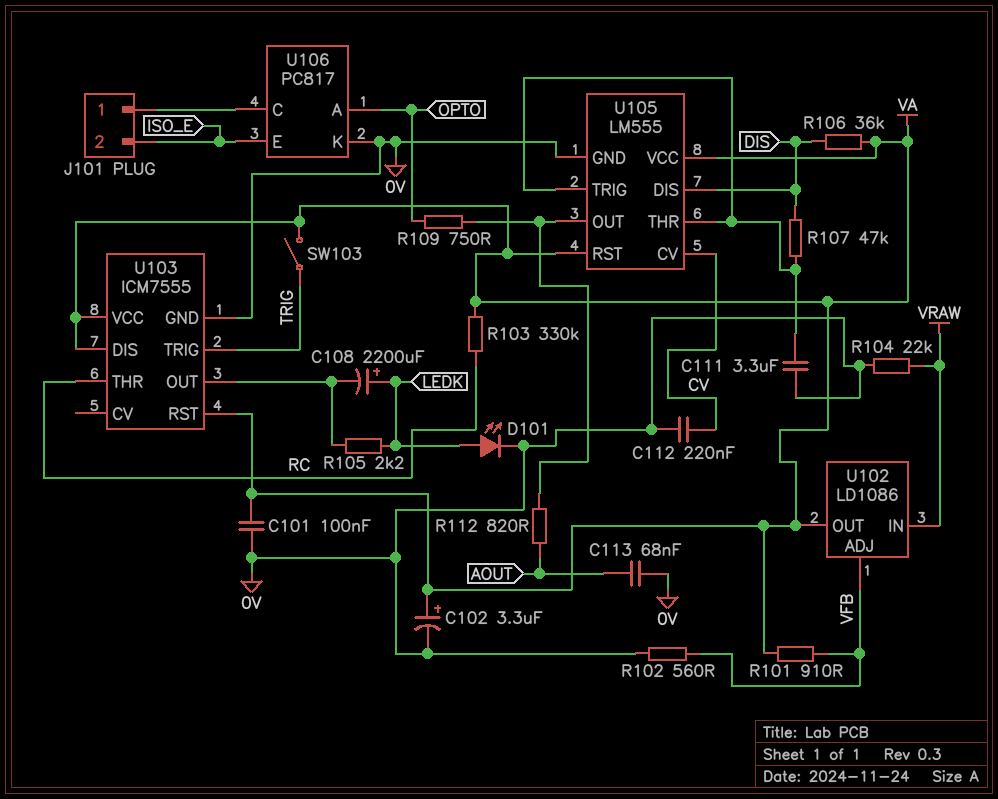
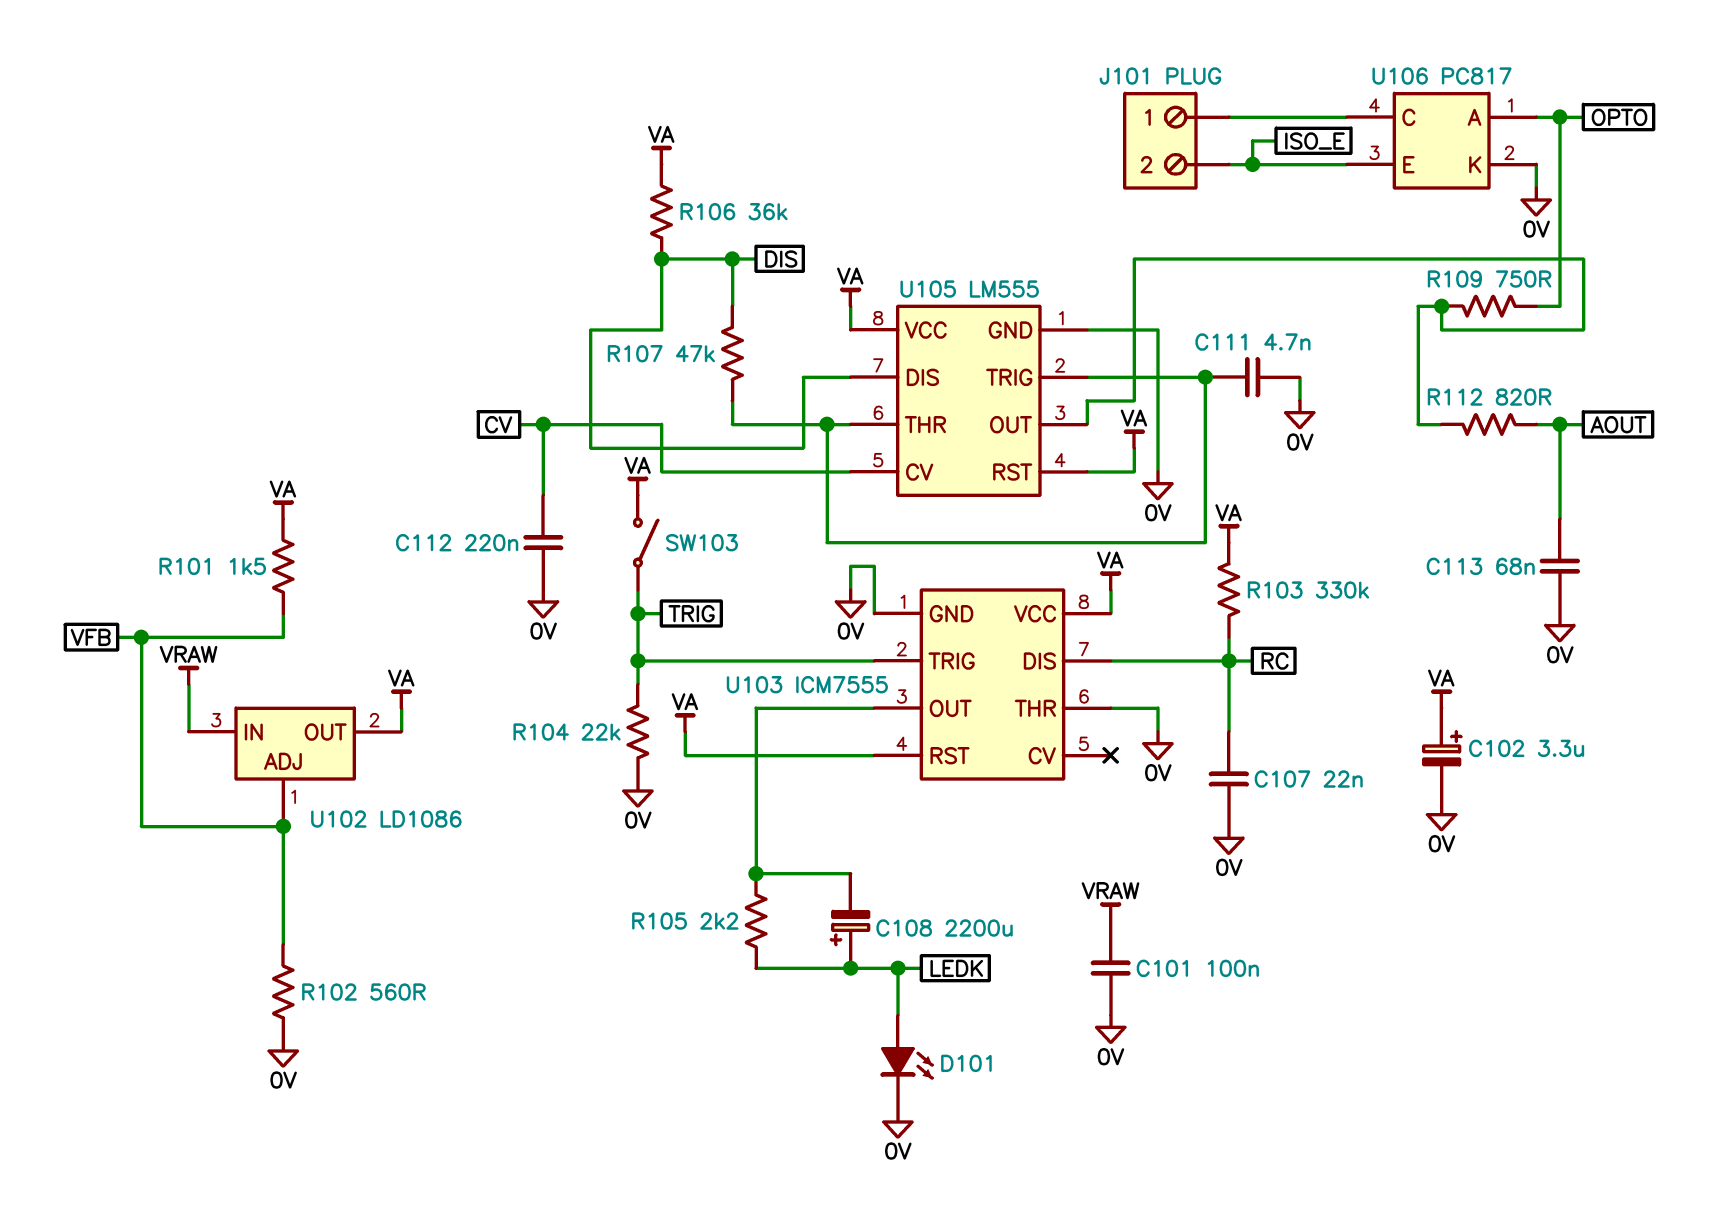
C101: 100nF (0V, VA) -> 100nF (0V, VRAW)
C107: none -> 22nF (0V, RC)
C111: 3.3uF (0V, U105/THR) -> 4.7nF (0V, U105/THR)
R101: 910 (VA, VFB) -> 1.5k (VA, VFB)
R104: 22k (0V, VRAW) -> 22k (0V, TRIG)
U103 pin DIS: VA -> RC
U103 pin THR: RC -> 0V

